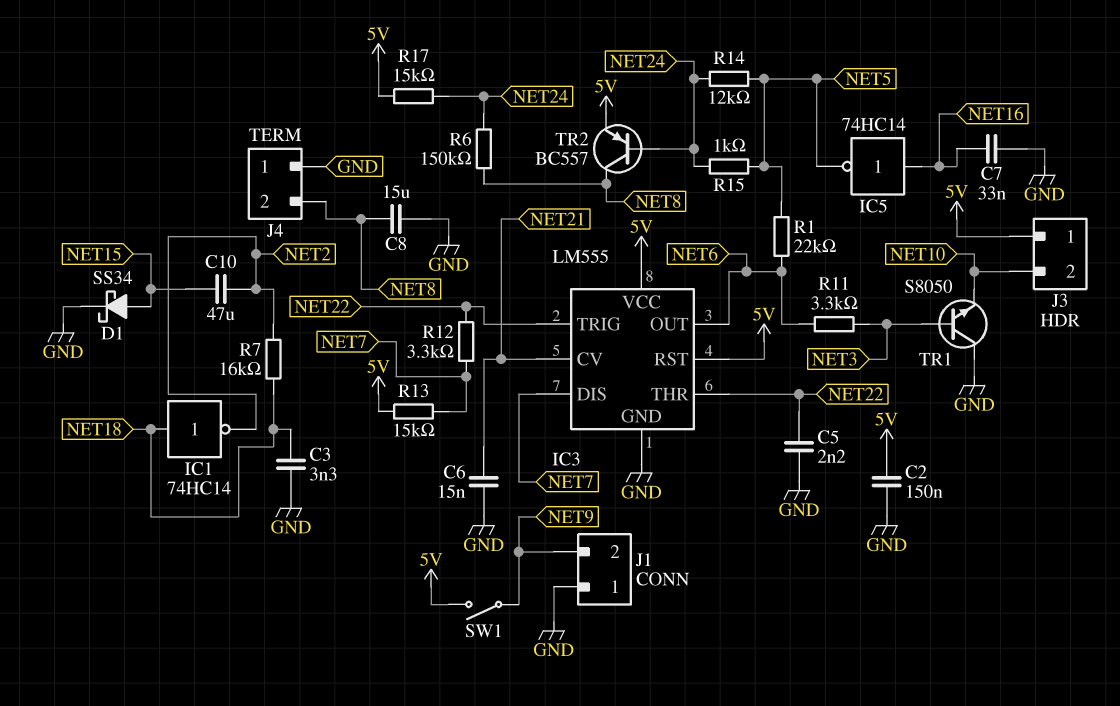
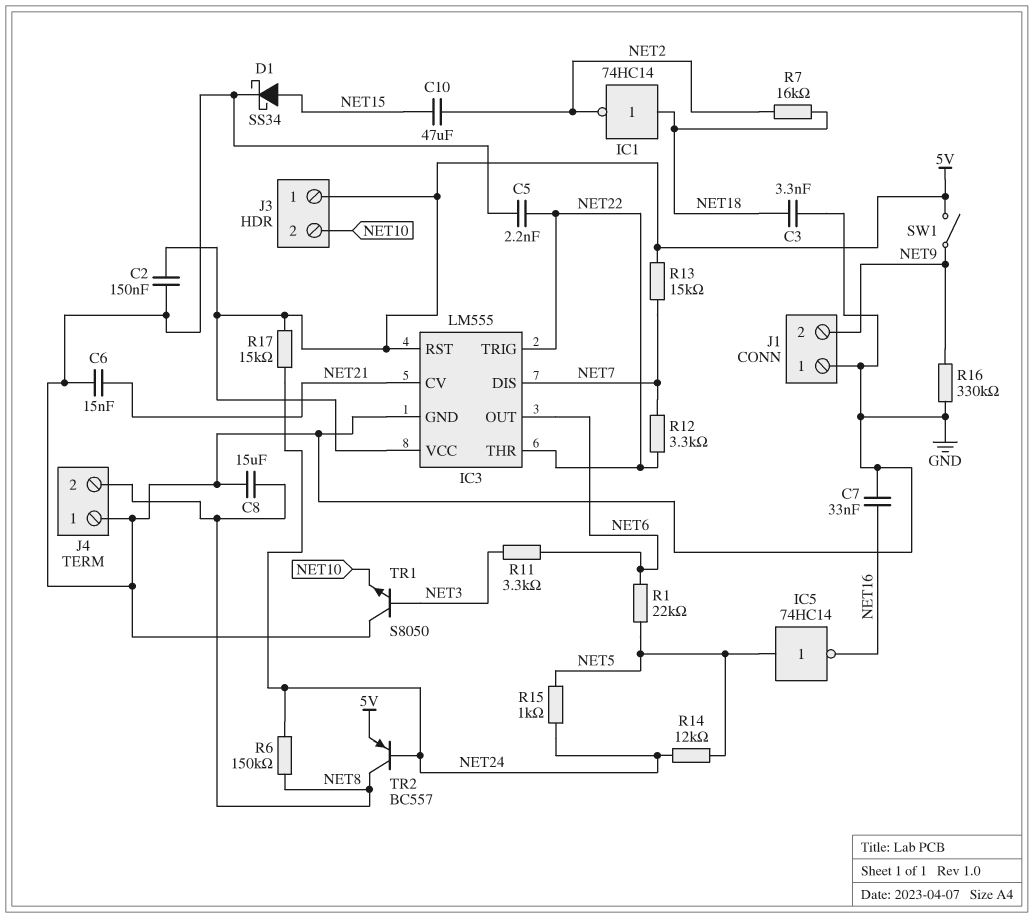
IC5: NOT 74HC14 (in NET16, out NET5) -> NOT 74HC14 (in NET5, out NET16)
R16: none -> 330k (GND, NET9)

